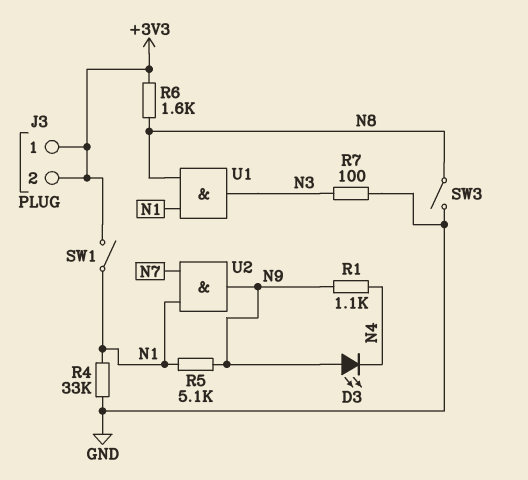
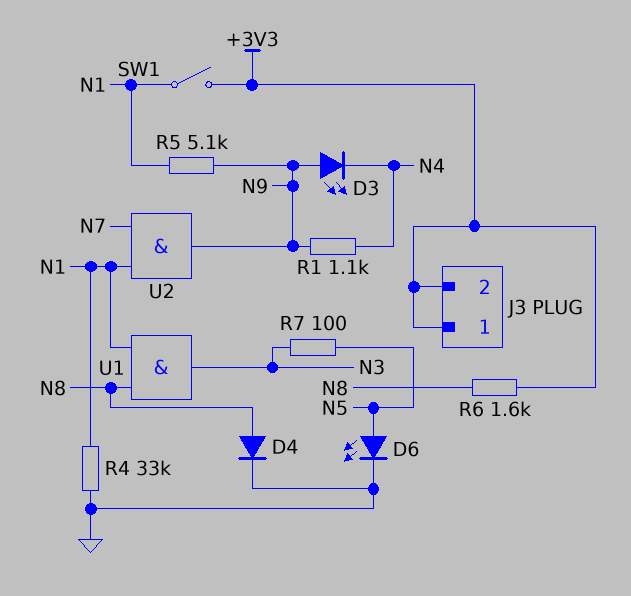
D4: none -> diode (A N8, K GND)
D6: none -> LED (A N5, K GND)
R7: 100 (GND, N3) -> 100 (N3, N5)
SW3: switch (GND, N8) -> none

